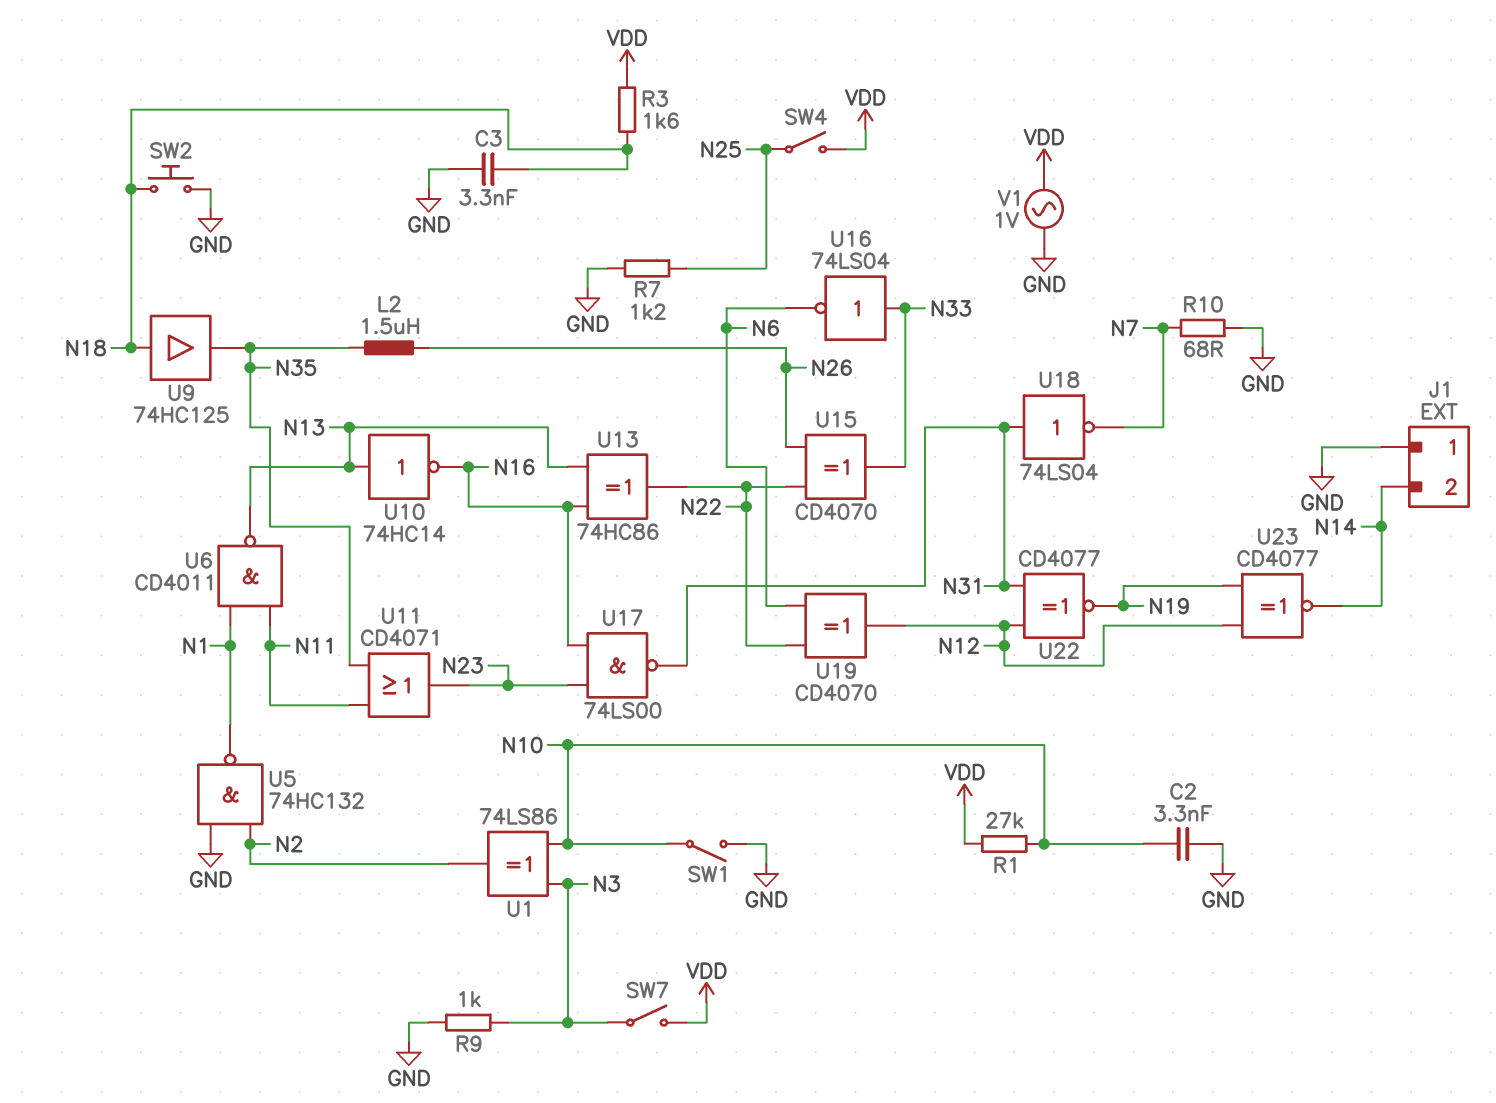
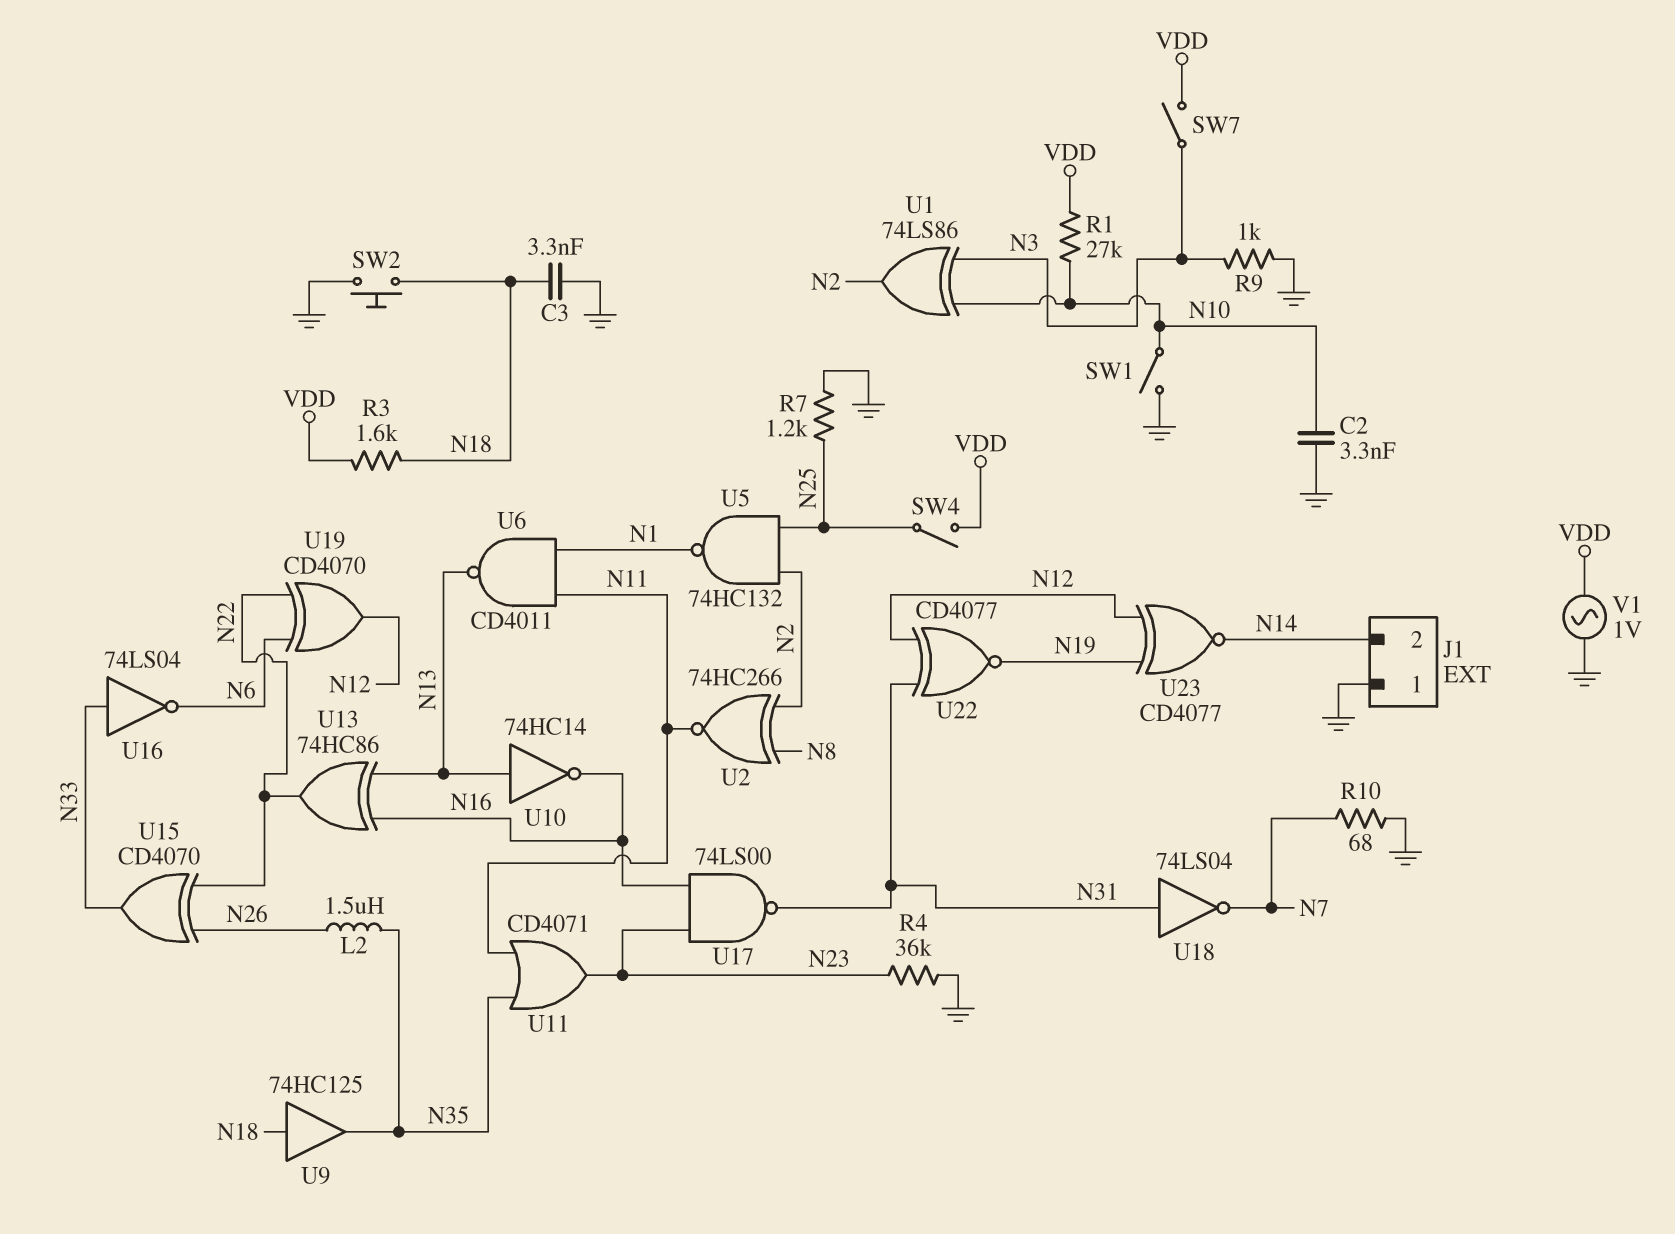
R4: none -> 36k (GND, N23)
U2: none -> XNOR 74HC266 (in N2, in N8, out N11)
U5: NAND 74HC132 (in GND, in N2, out N1) -> NAND 74HC132 (in N2, in N25, out N1)

